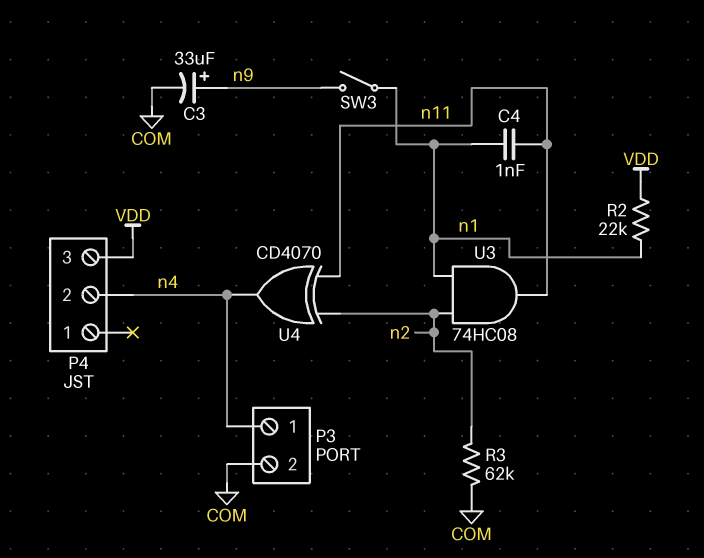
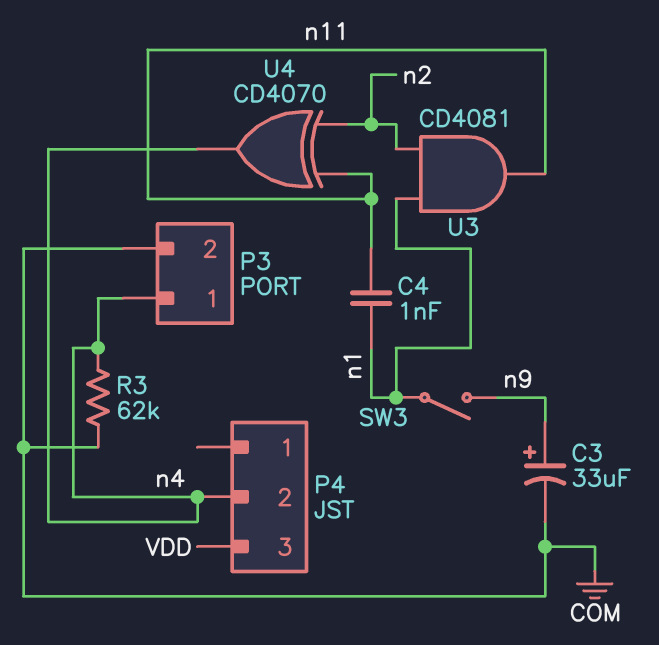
R2: 22k (VDD, n1) -> none
R3: 62k (COM, n2) -> 62k (COM, n4)
U3: AND 74HC08 (in n1, in n2, out n11) -> AND CD4081 (in n1, in n2, out n11)

